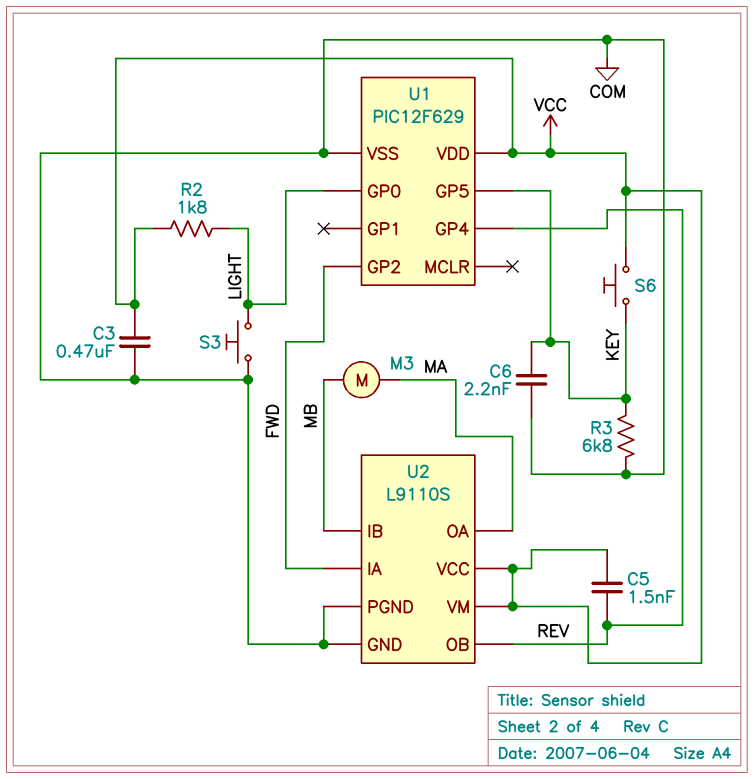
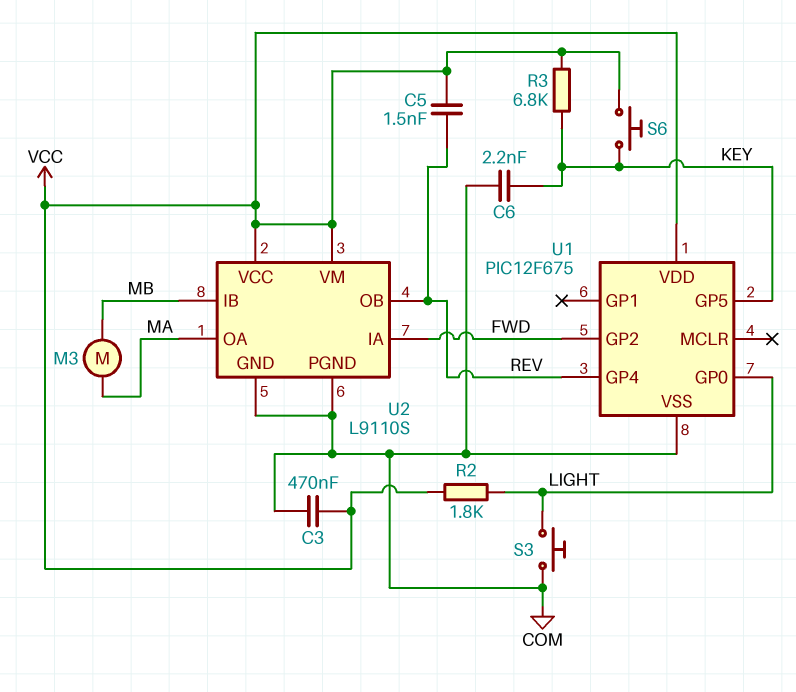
R3: 6.8k (COM, KEY) -> 6.8k (KEY, VCC)
U1: PIC12F629 -> PIC12F675

